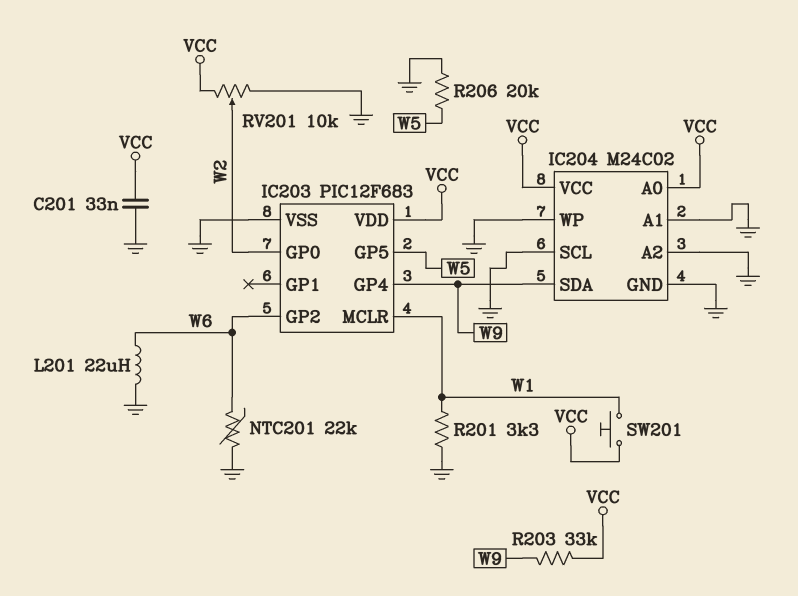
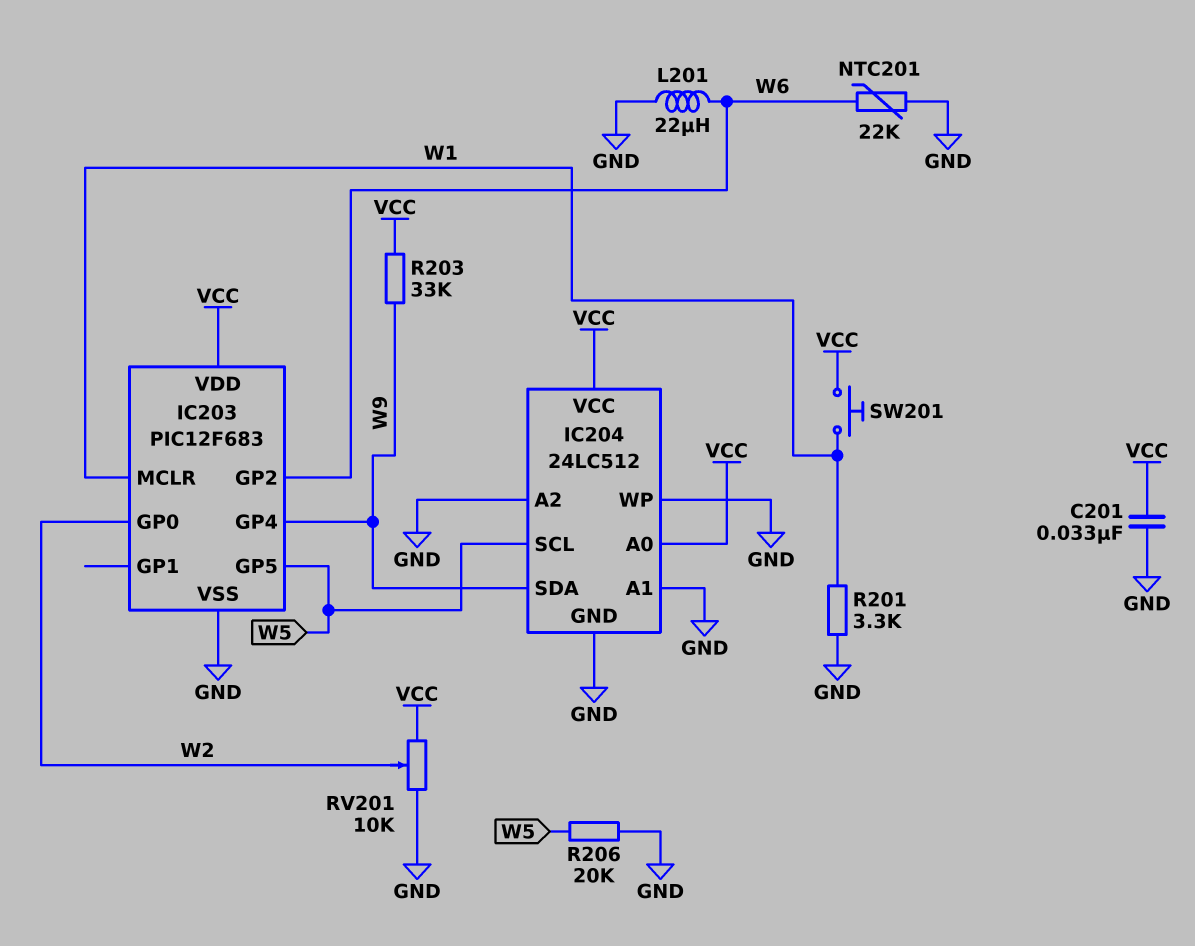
IC204: M24C02 -> 24LC512
IC204 pin SCL: GND -> W5

